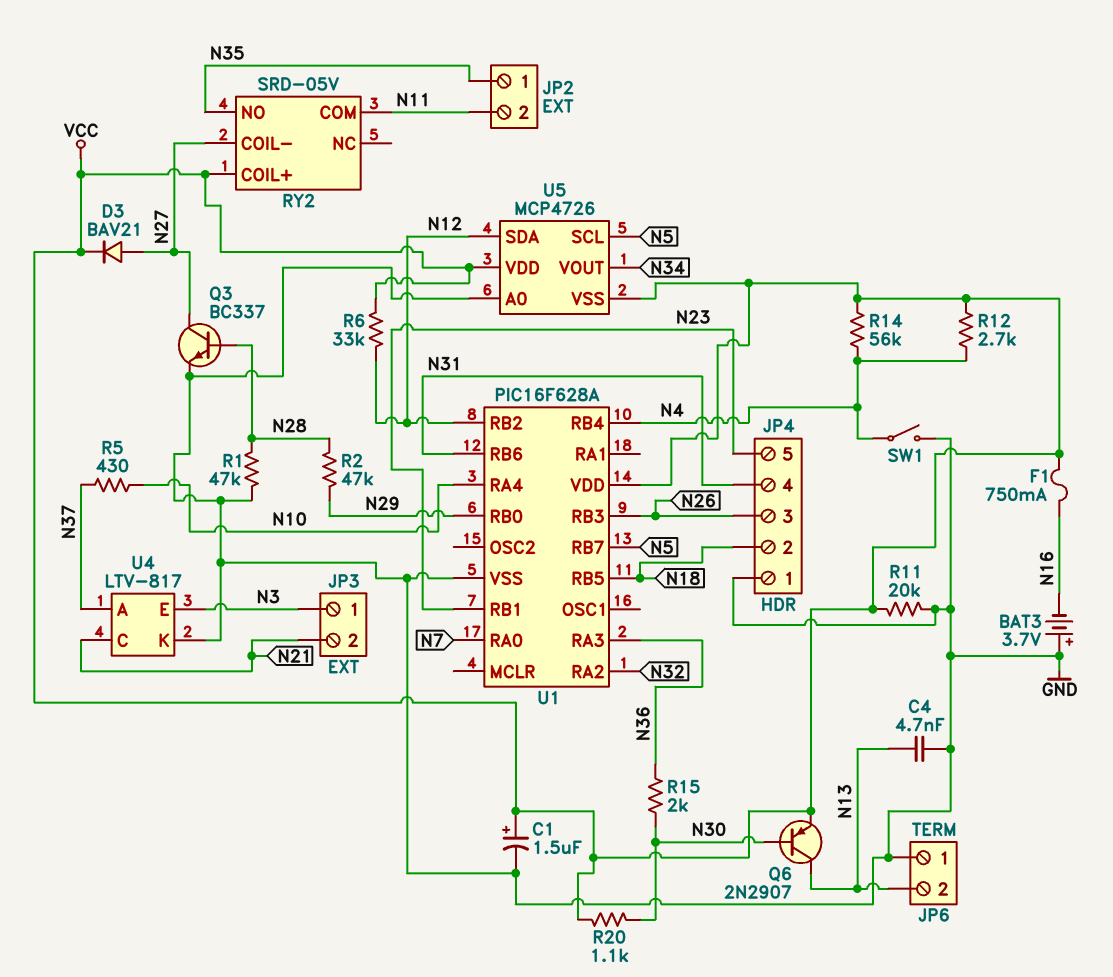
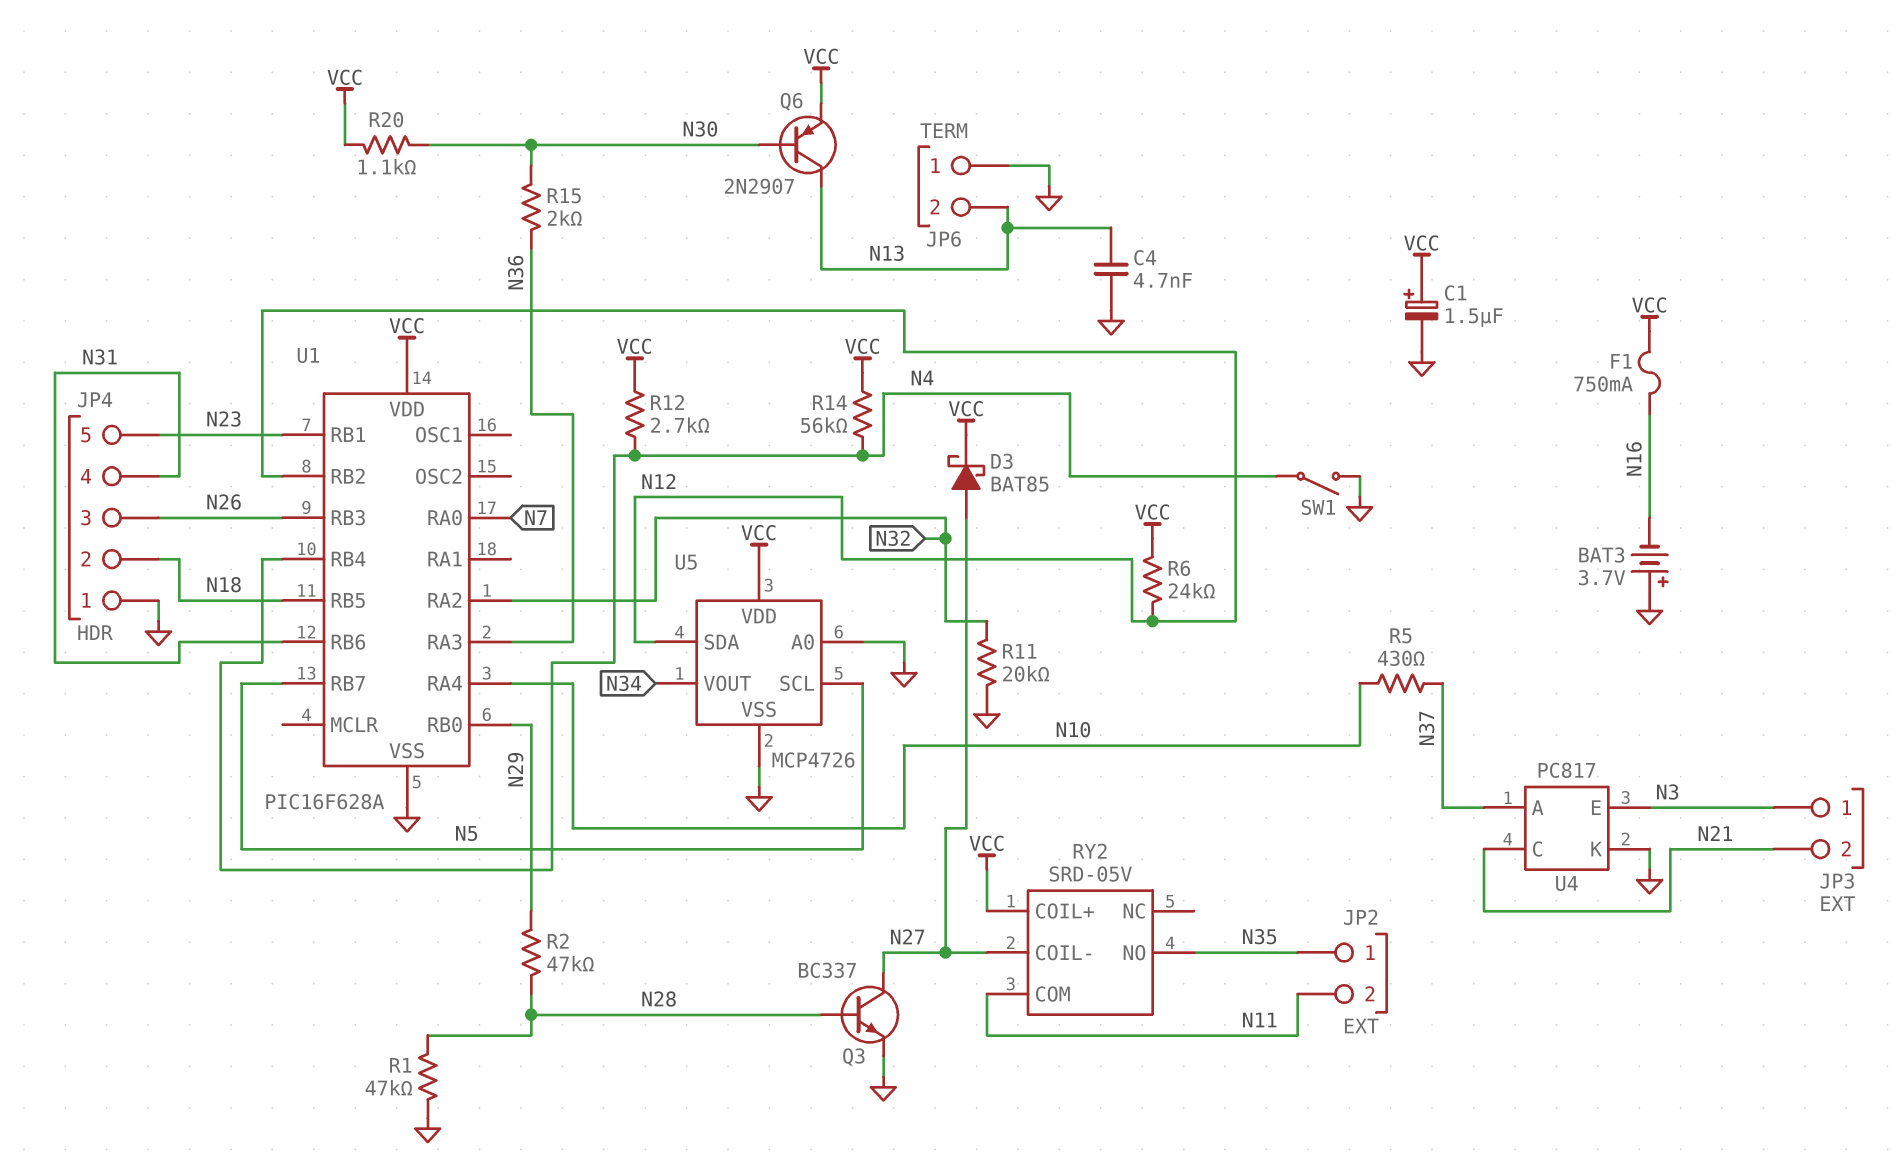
D3: diode BAV21 (A N27, K VCC) -> schottky BAT85 (A N27, K VCC)
R6: 33k (N12, VCC) -> 24k (N12, VCC)
R11: 20k (GND, VCC) -> 20k (GND, N32)
U4: LTV-817 -> PC817
U5 pin VSS: VCC -> GND

